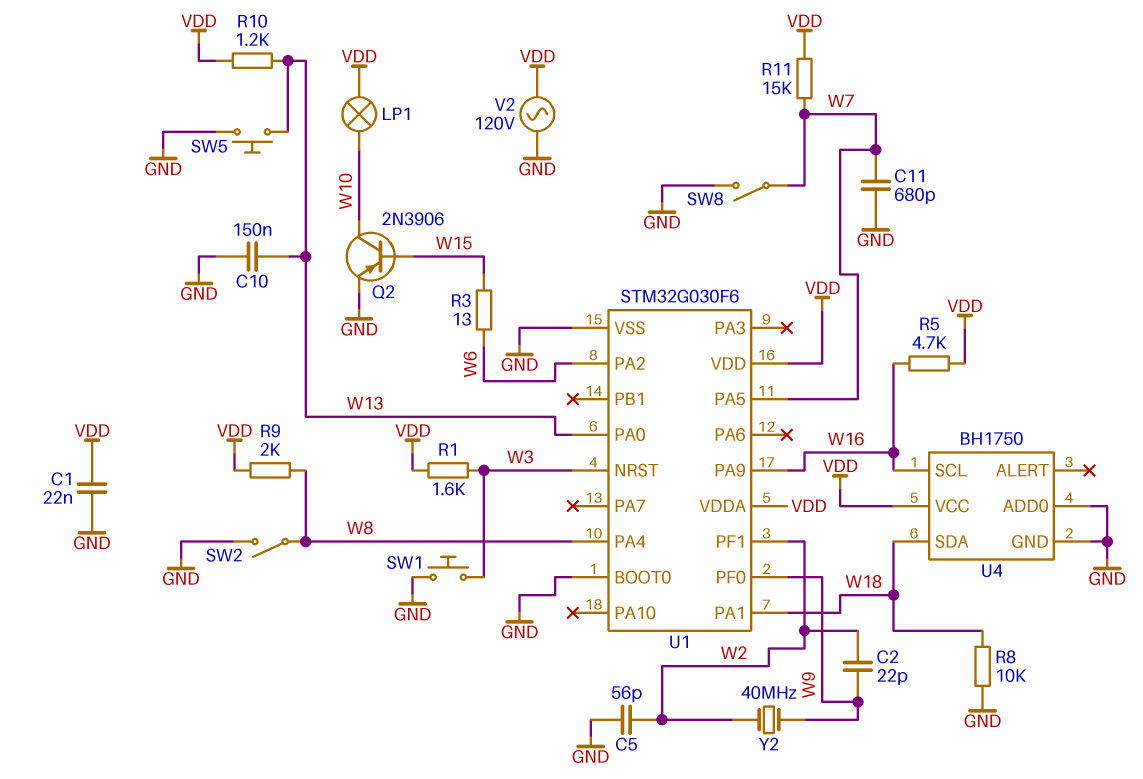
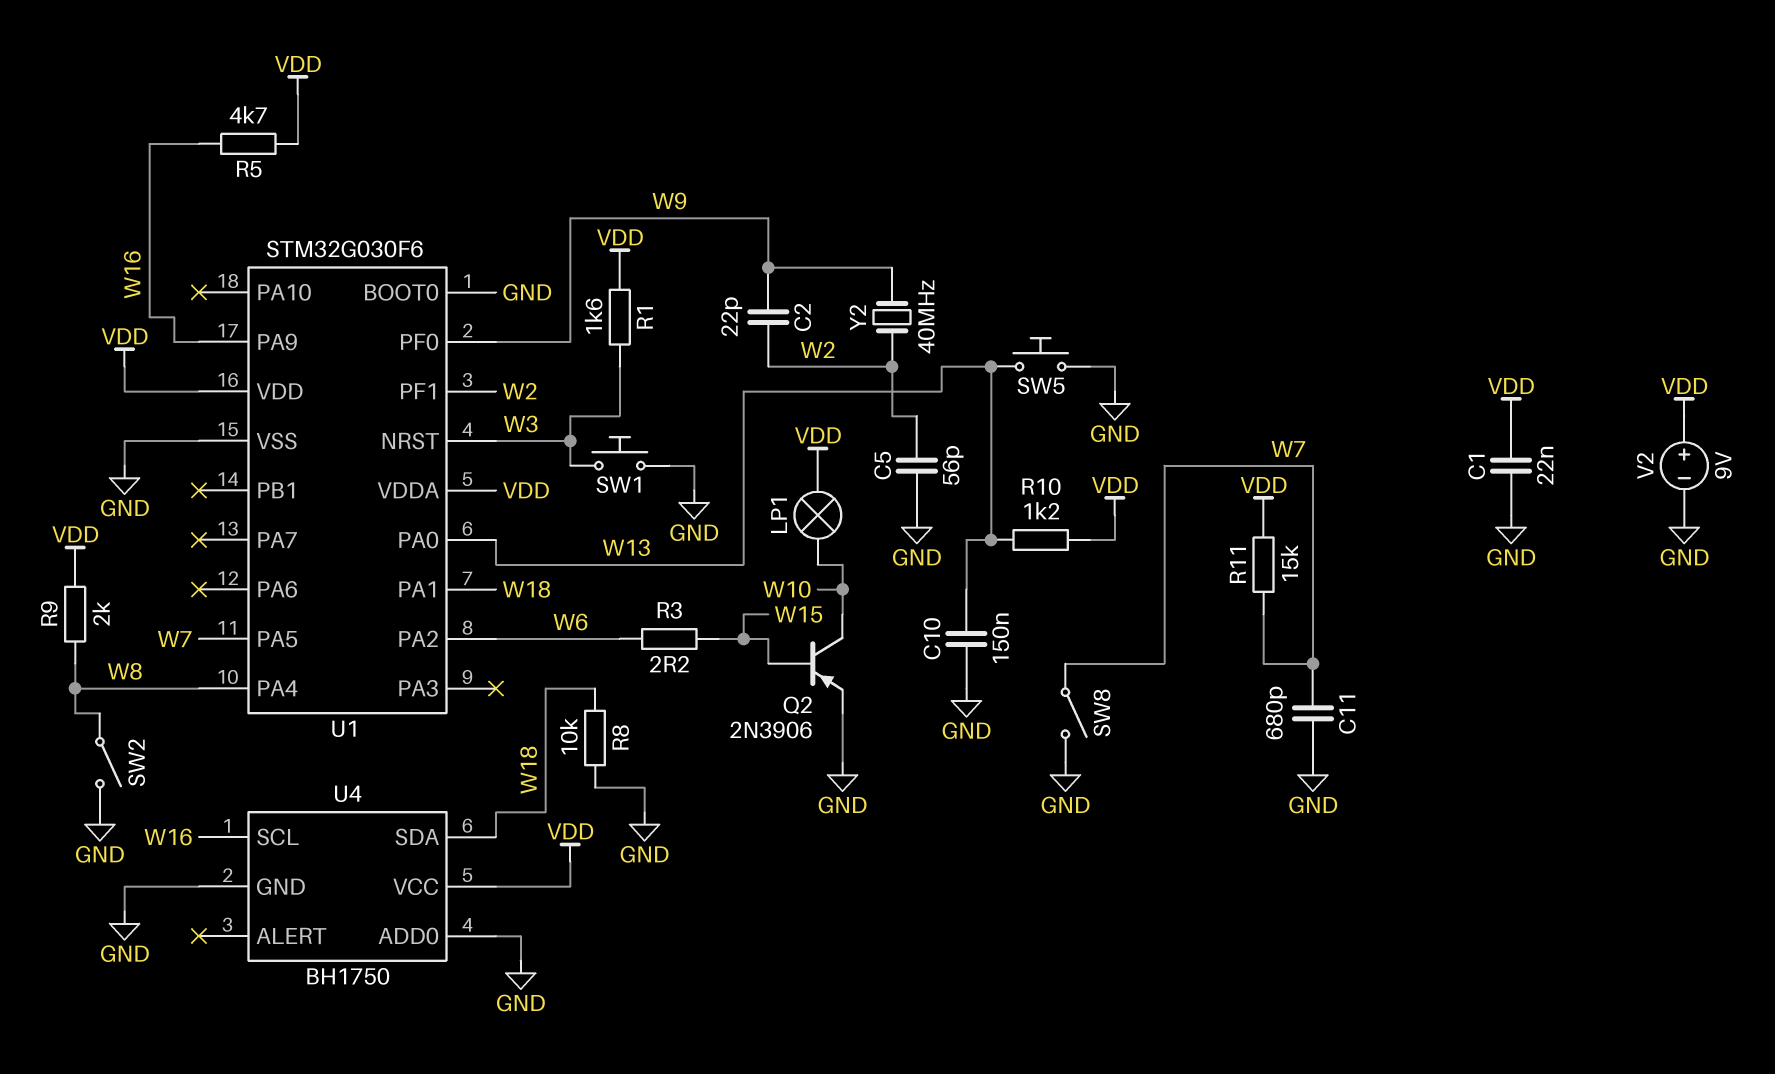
R3: 13 (W6, W15) -> 2.2 (W6, W15)
V2: AC 120V (GND, VDD) -> 9V (plus VDD, minus GND)

